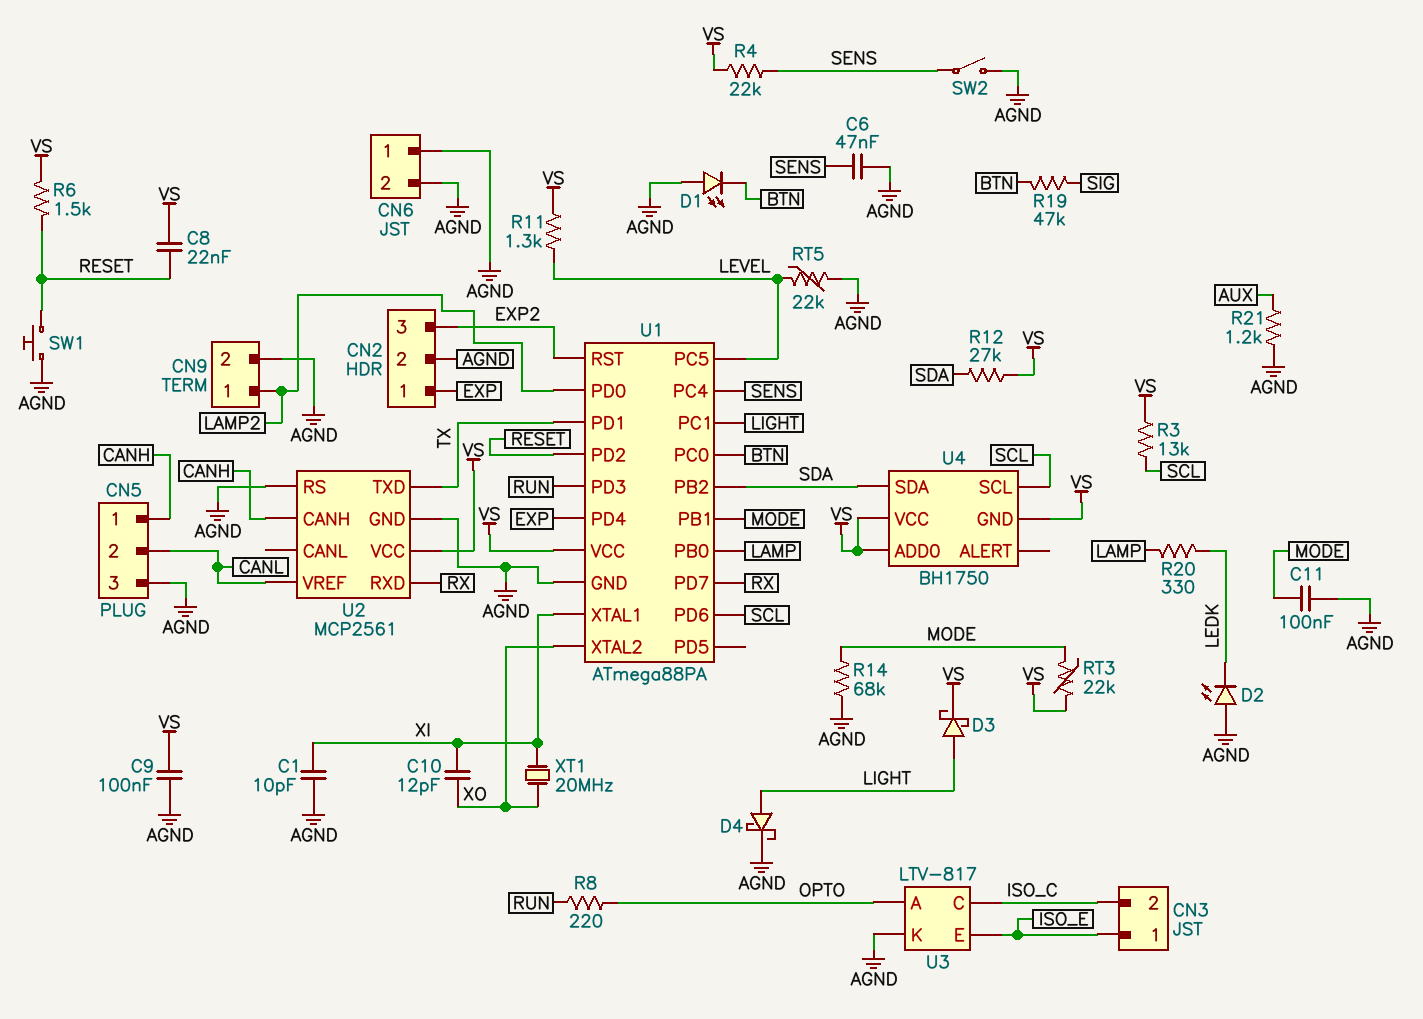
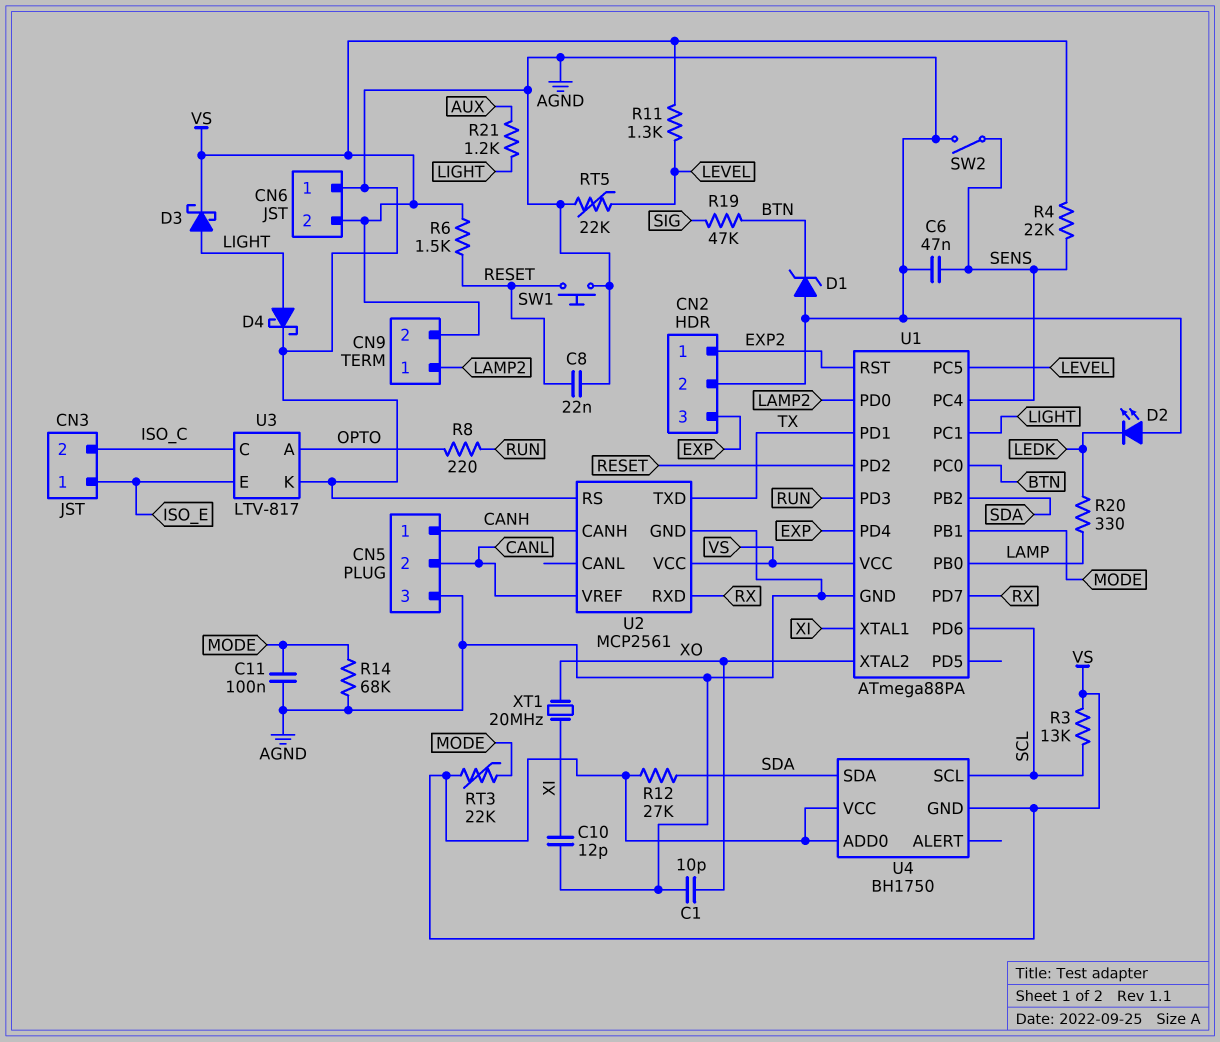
C1: 10pF (AGND, XI) -> 10pF (AGND, XO)
C8: 22nF (RESET, VS) -> 22nF (AGND, RESET)
C9: 100nF (AGND, VS) -> none
C10: 12pF (XI, XO) -> 12pF (AGND, XI)
CN2 pin 1: EXP -> EXP2
CN2 pin 3: EXP2 -> EXP
CN6 pin 2: AGND -> VS
CN9 pin 2: AGND -> VS
D1: LED (A AGND, K BTN) -> zener (A AGND, K BTN)
R21: 1.2k (AGND, AUX) -> 1.2k (AUX, LIGHT)

